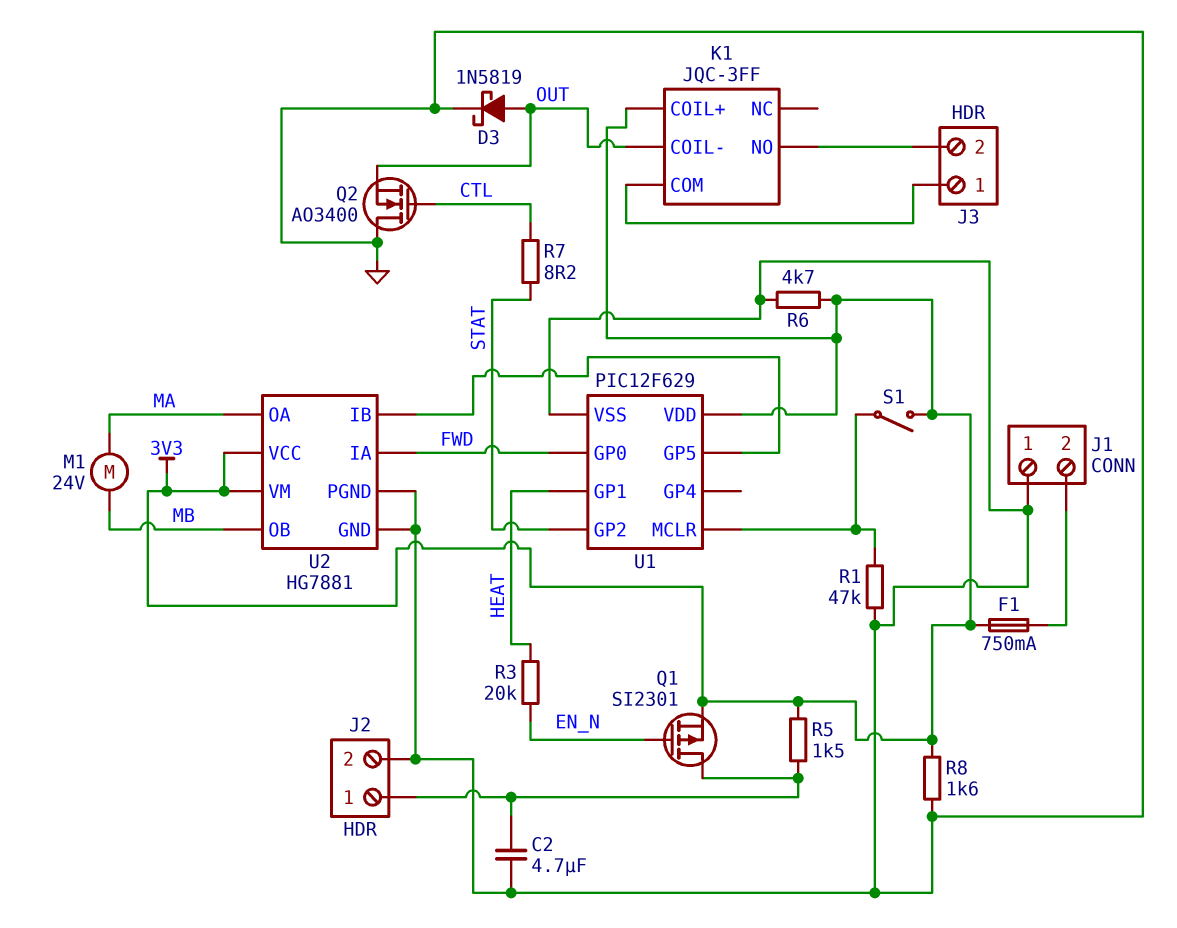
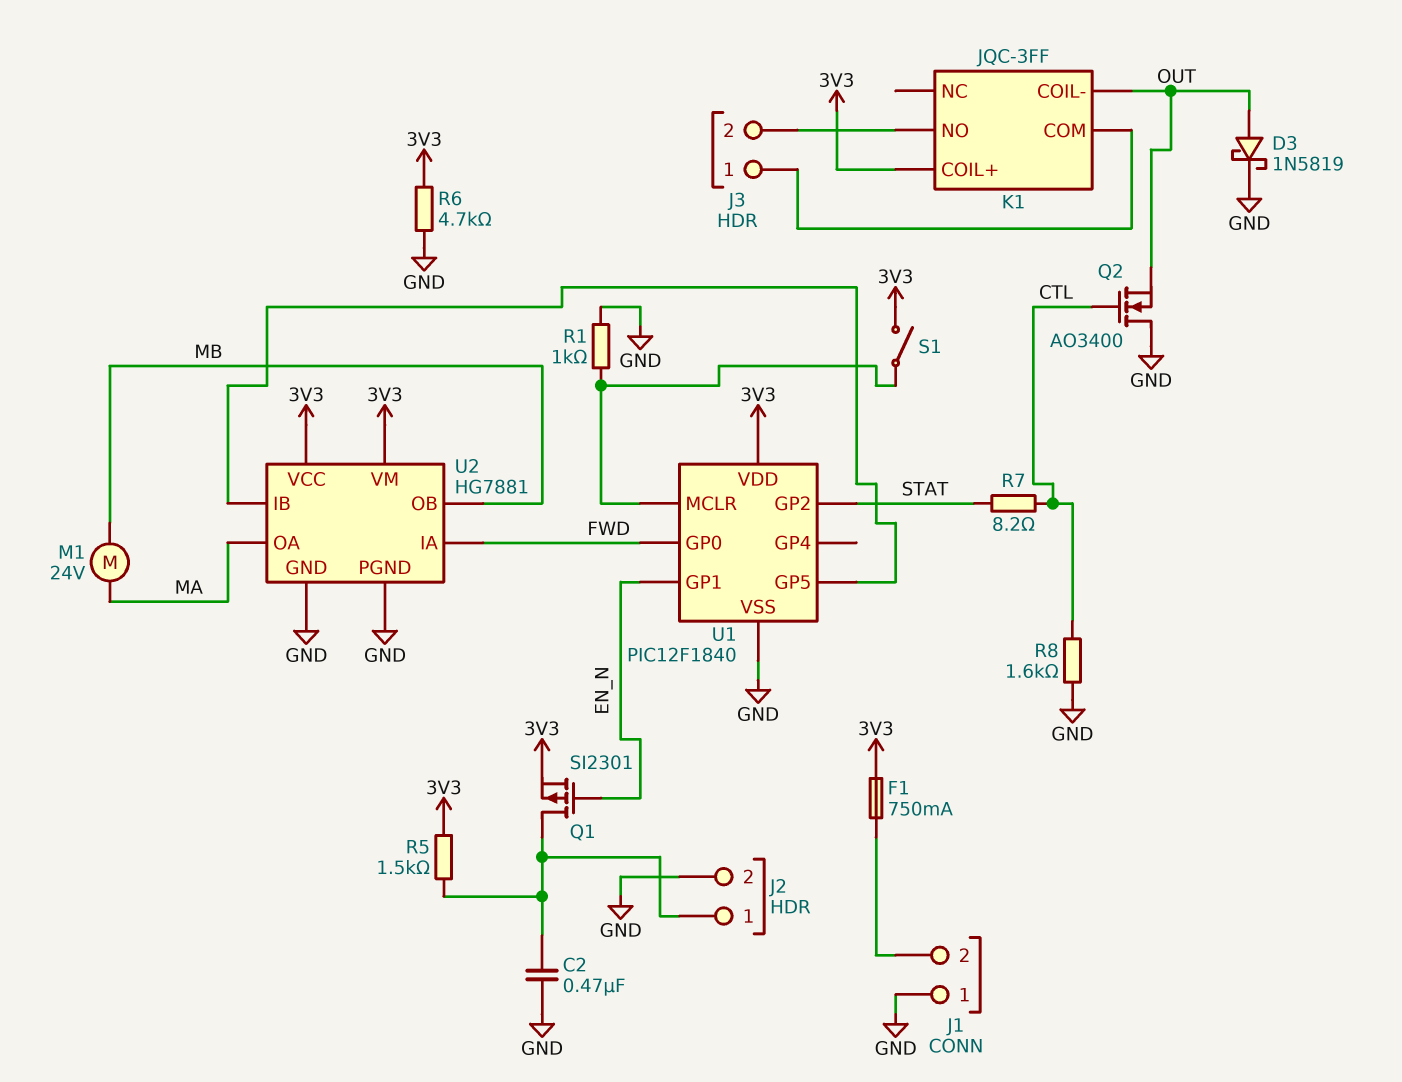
C2: 4.7uF (GND, J2/1) -> 470nF (GND, J2/1)
R1: 47k (GND, U1/MCLR) -> 1k (GND, U1/MCLR)
R3: 20k (EN_N, HEAT) -> none
R8: 1.6k (3V3, GND) -> 1.6k (CTL, GND)
U1: PIC12F629 -> PIC12F1840
U1 pin GP1: HEAT -> EN_N

